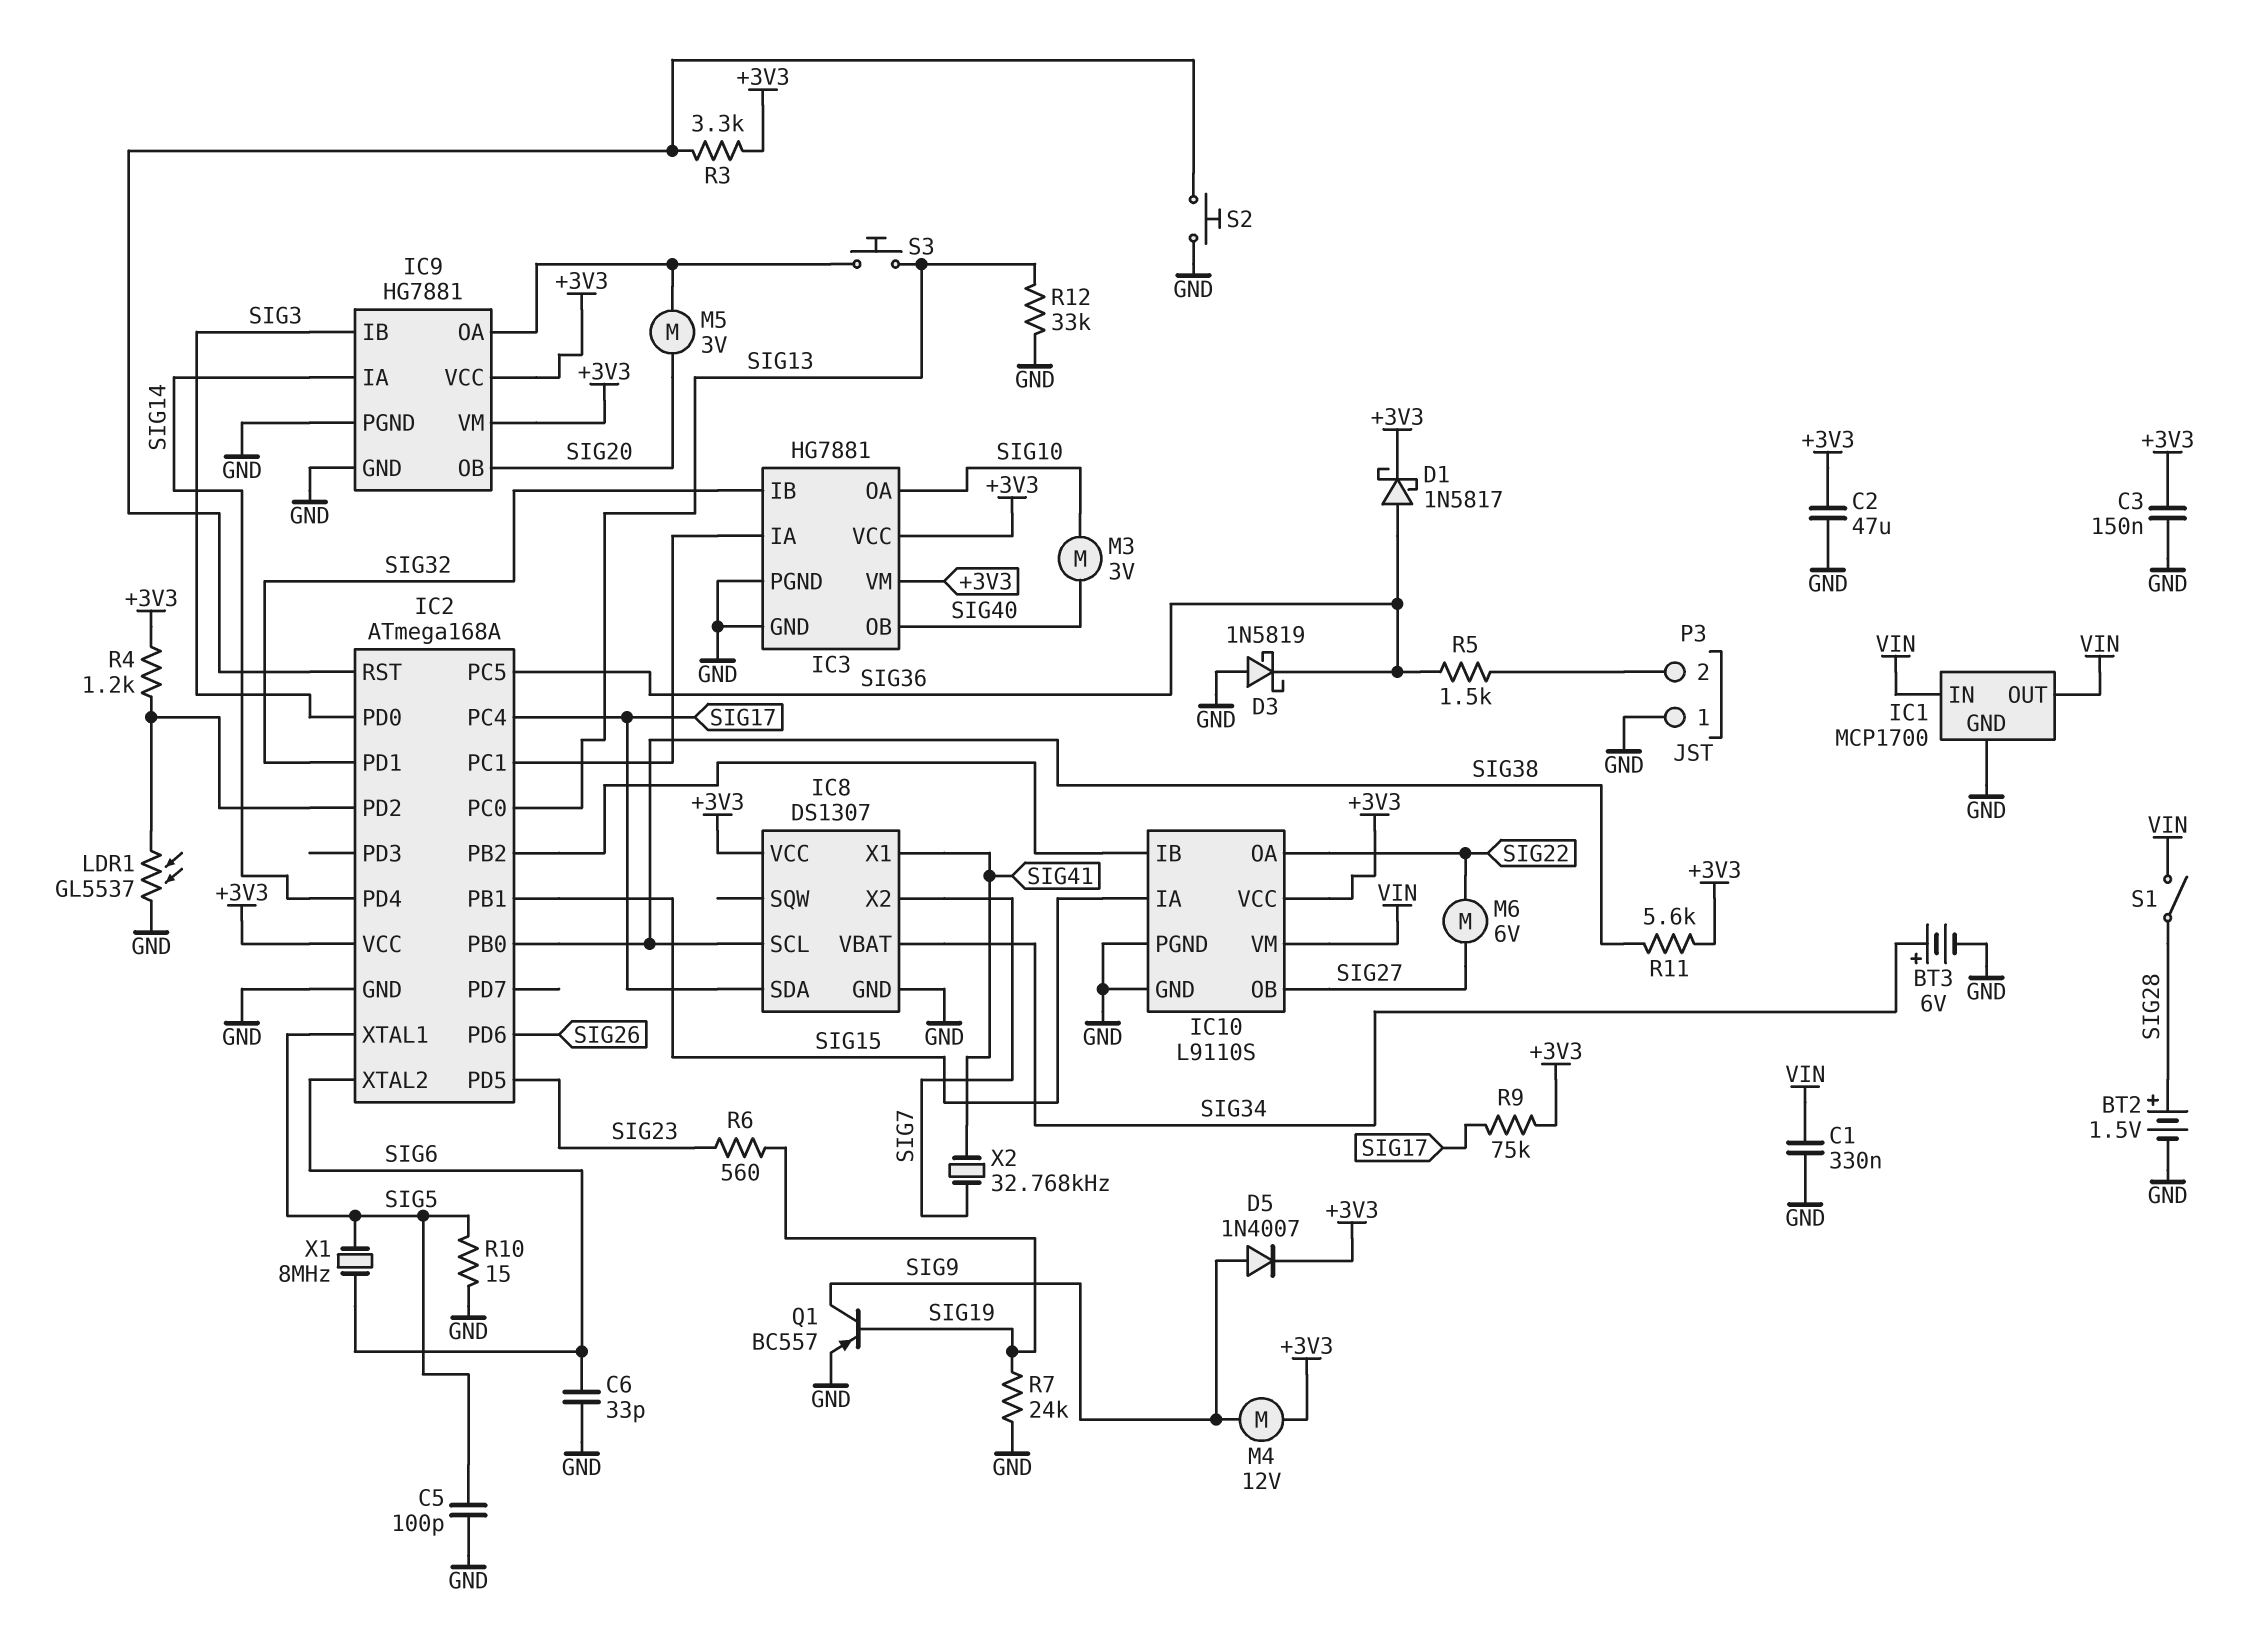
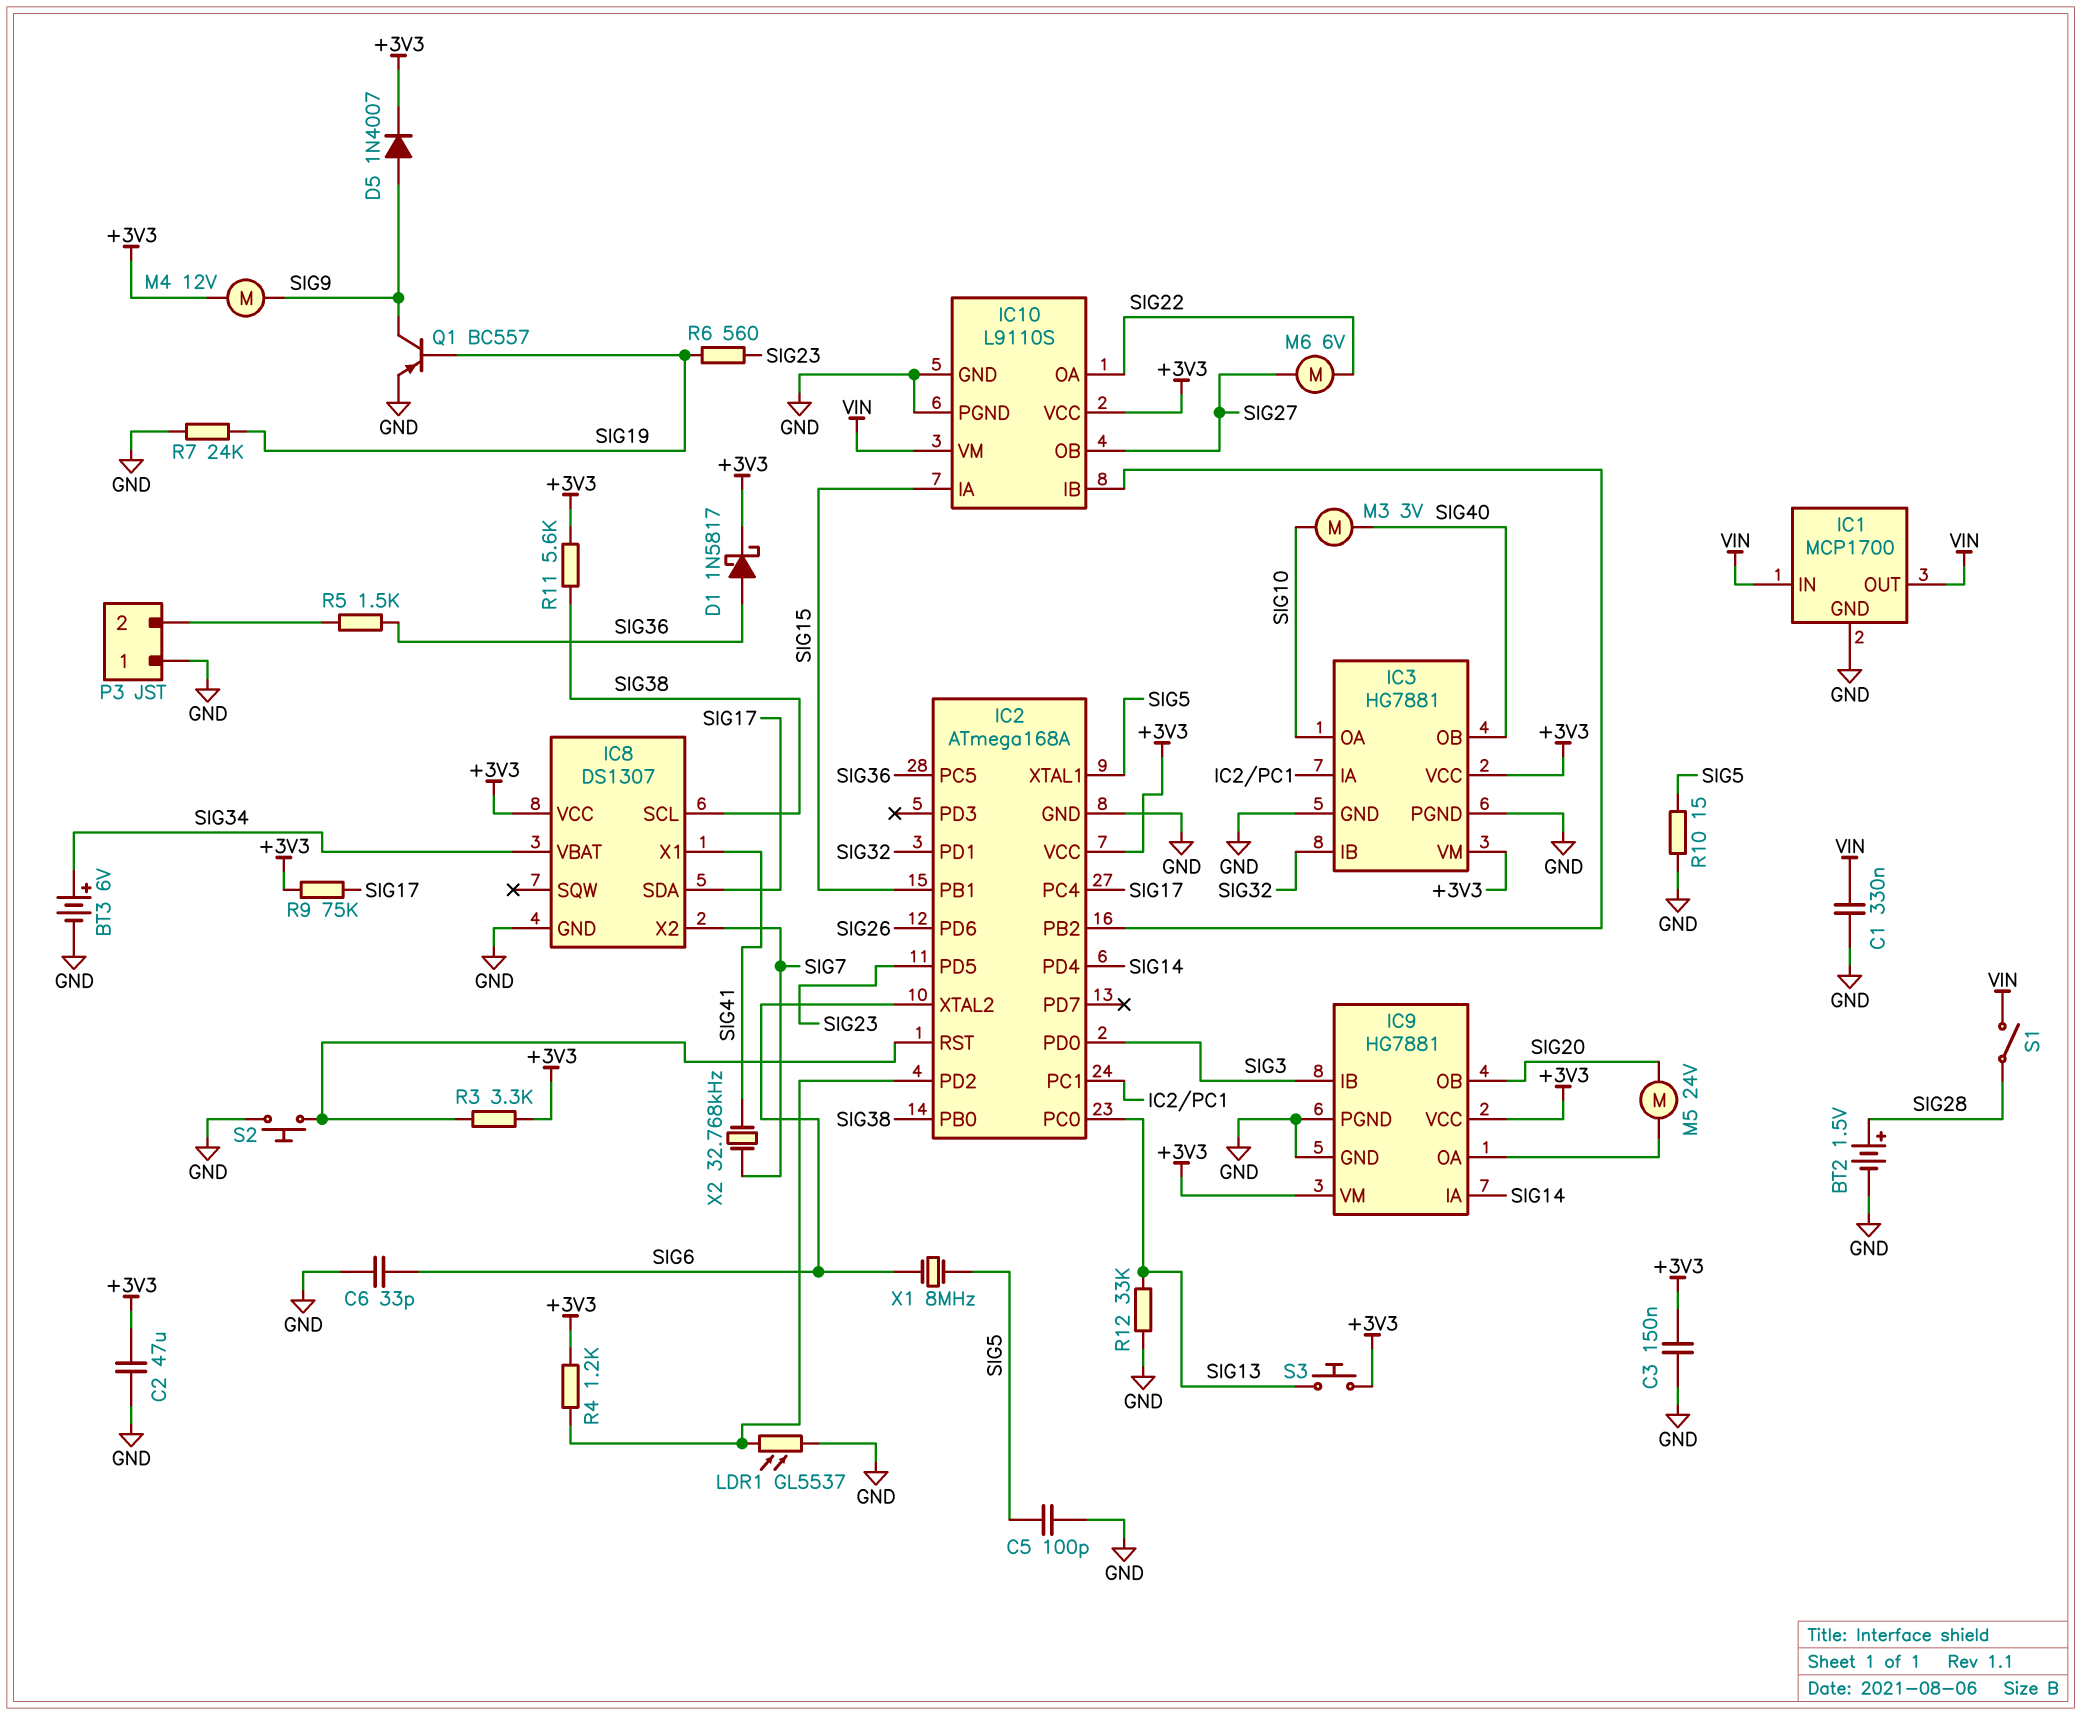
D3: schottky 1N5819 (A GND, K SIG36) -> none
M5: motor 3V (IC9/OA, SIG20) -> motor 24V (IC9/OA, SIG20)
S3: button (IC9/OA, SIG13) -> button (+3V3, SIG13)

